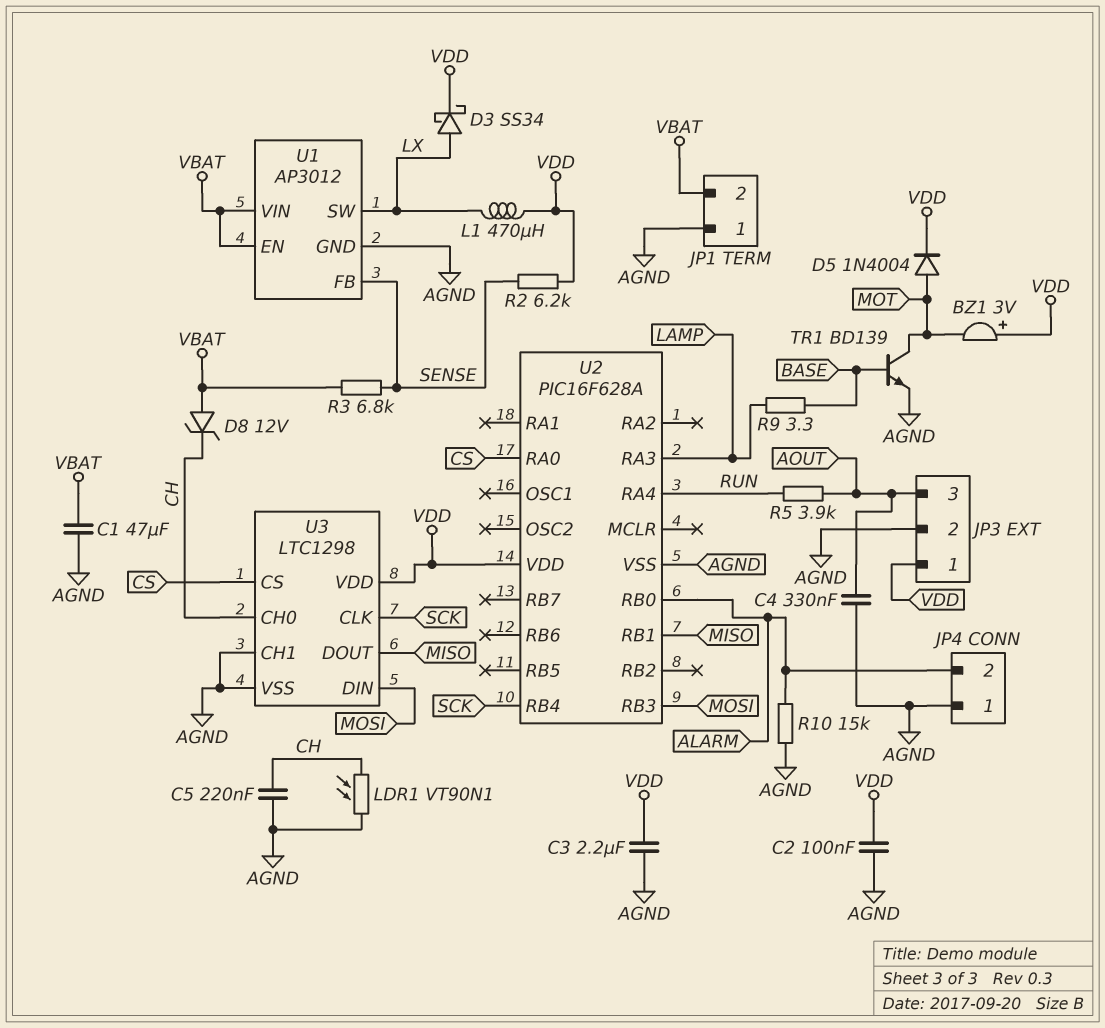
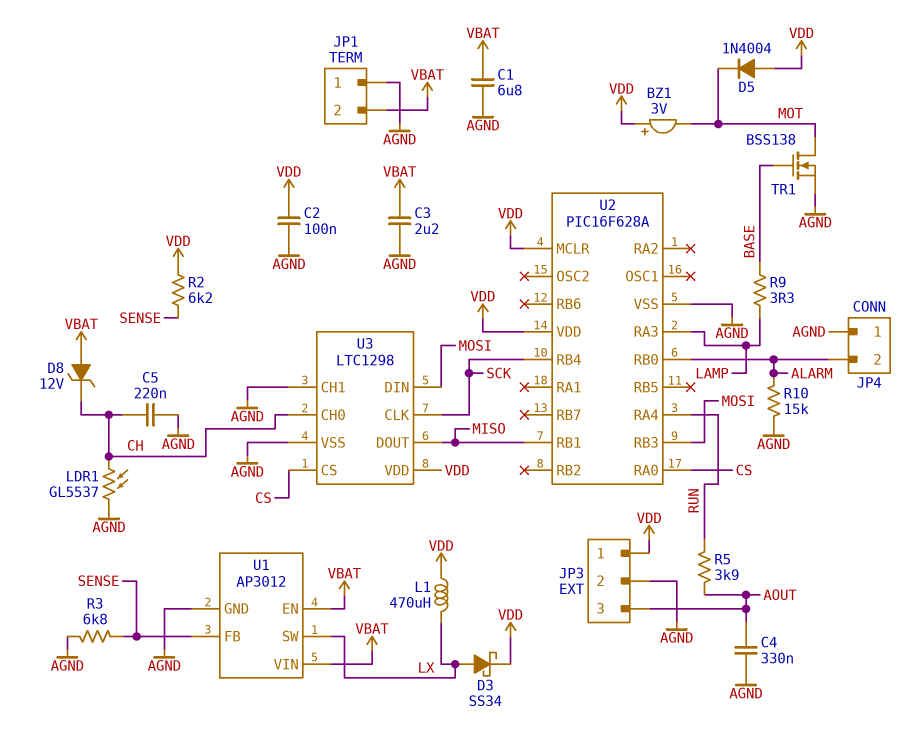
C1: 47uF (AGND, VBAT) -> 6.8uF (AGND, VBAT)
C3: 2.2uF (AGND, VDD) -> 2.2uF (AGND, VBAT)
D5: diode 1N4004 (A MOT, K VDD) -> diode 1N4004 (A VDD, K MOT)
LDR1: VT90N1 (AGND, CH) -> GL5537 (AGND, CH)
R3: 6.8k (SENSE, VBAT) -> 6.8k (AGND, SENSE)
TR1: NPN BD139 (B BASE, C MOT, E AGND) -> NMOS BSS138 (G BASE, D MOT, S AGND)
U2 pin MCLR: none -> VDD

